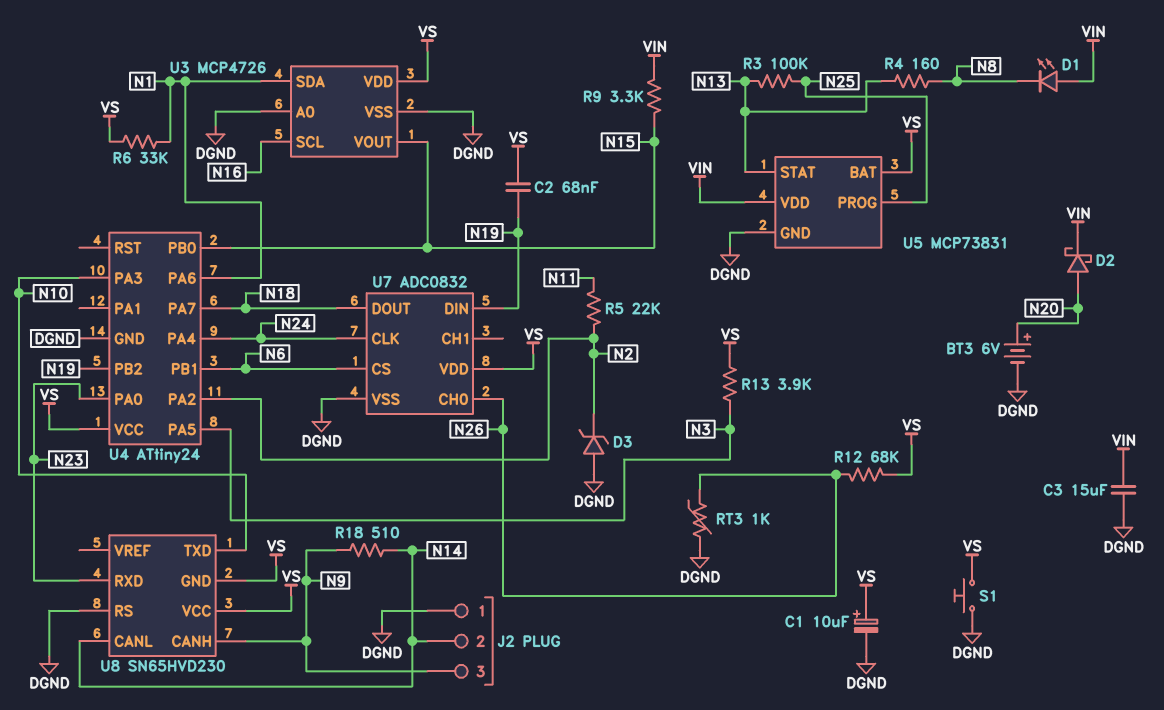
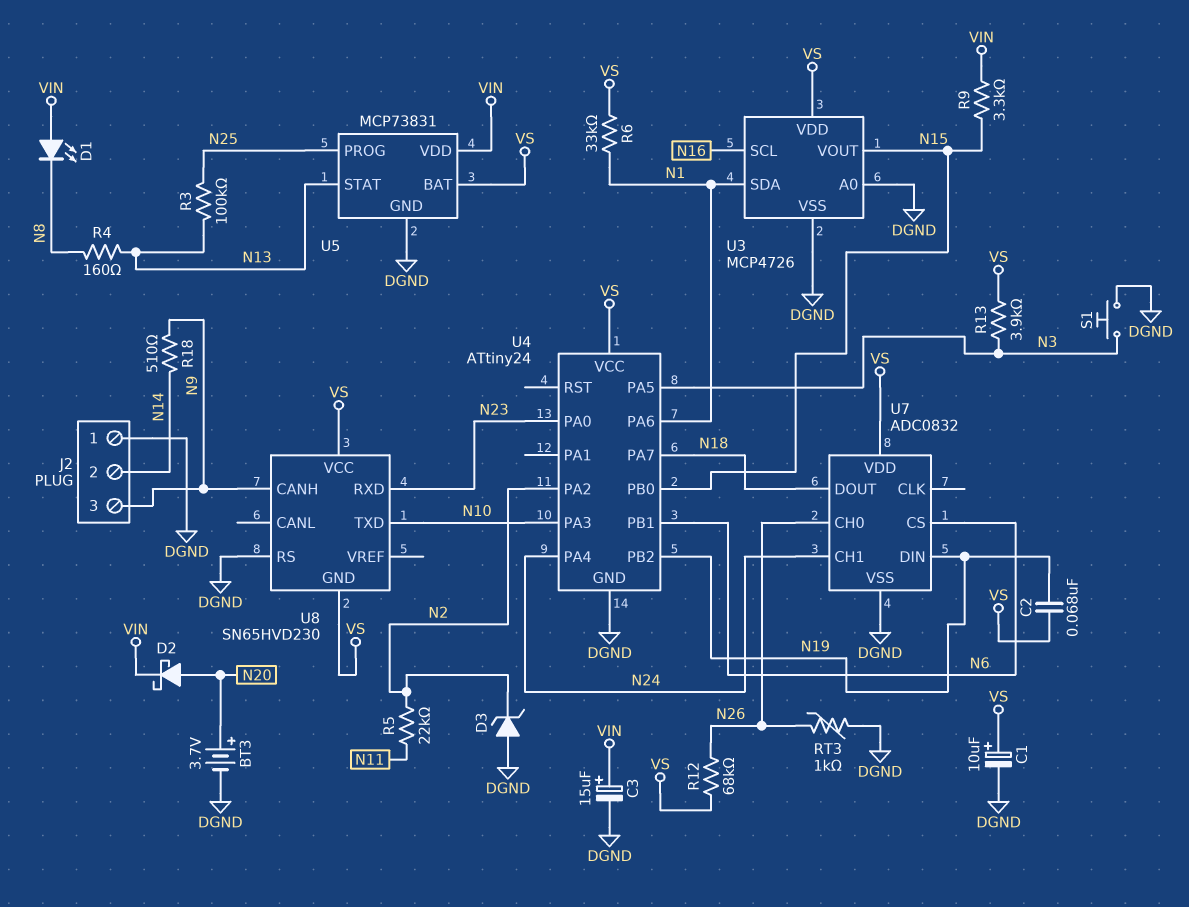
BT3: 6V (plus N20, minus DGND) -> 3.7V (plus N20, minus DGND)
C3: 15uF (DGND, VIN) -> 15uF (plus VIN, minus DGND)
S1: button (DGND, VS) -> button (DGND, N3)
U7 pin CH1: none -> N24
U7 pin CLK: N24 -> none
U8 pin CANL: N14 -> none

